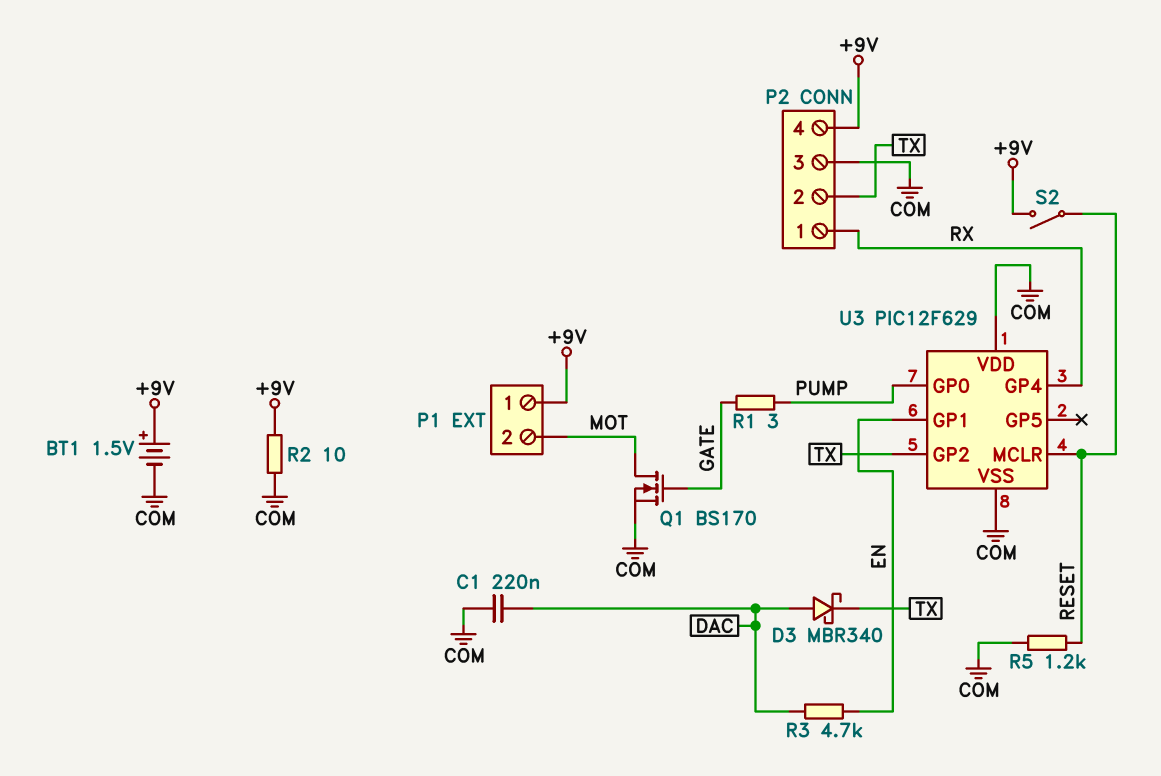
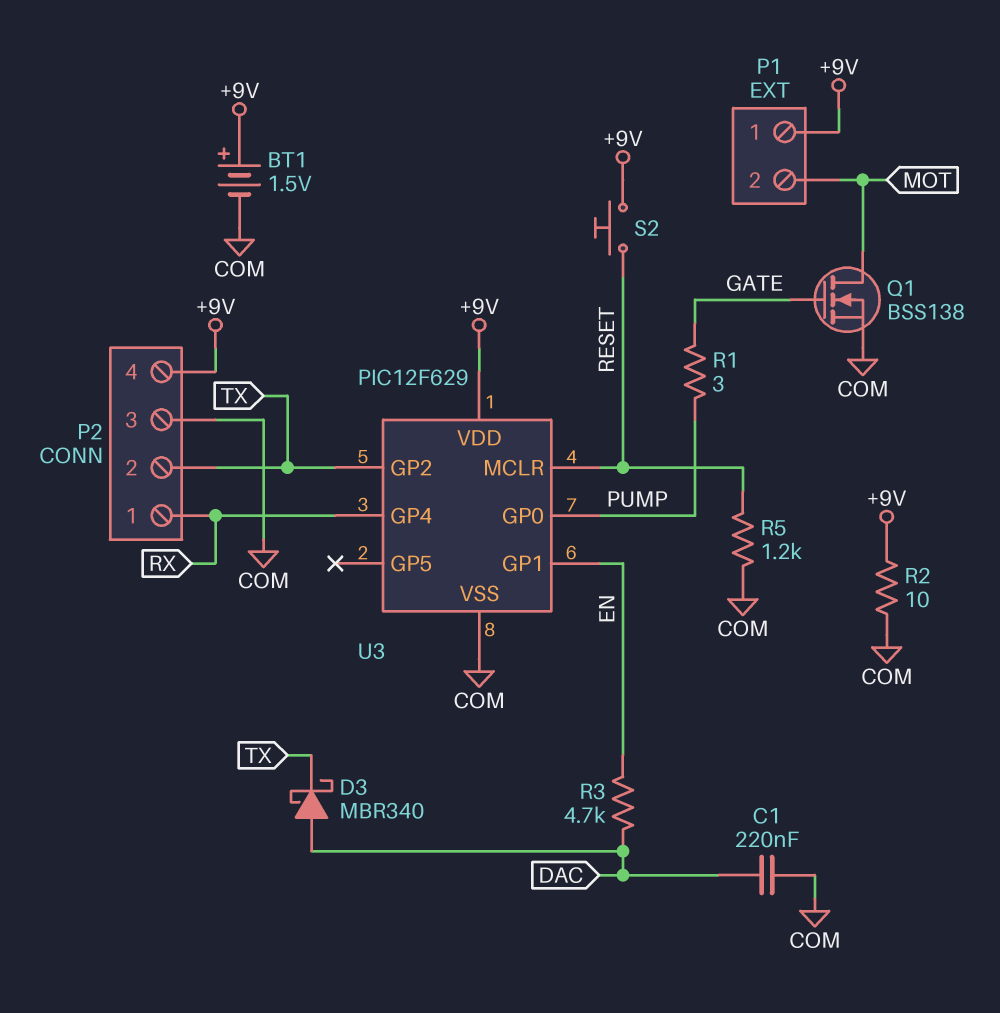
Q1: NMOS BS170 (G GATE, D MOT, S COM) -> NMOS BSS138 (G GATE, D MOT, S COM)
S2: switch (+9V, RESET) -> button (+9V, RESET)
U3 pin VDD: COM -> +9V

